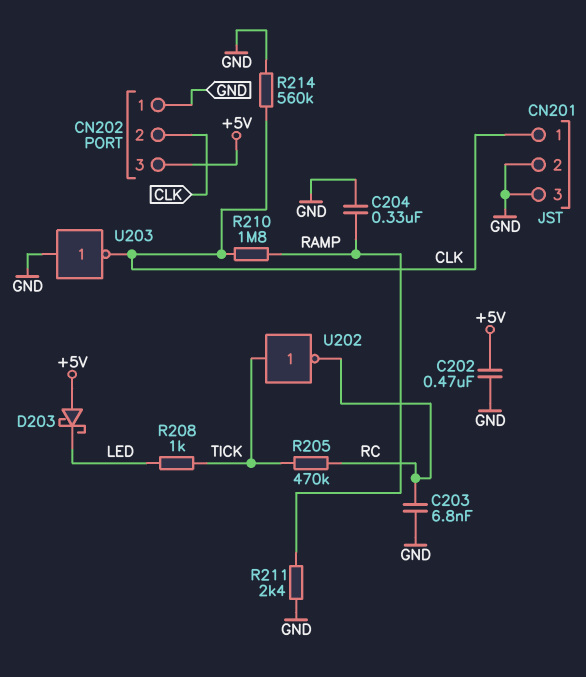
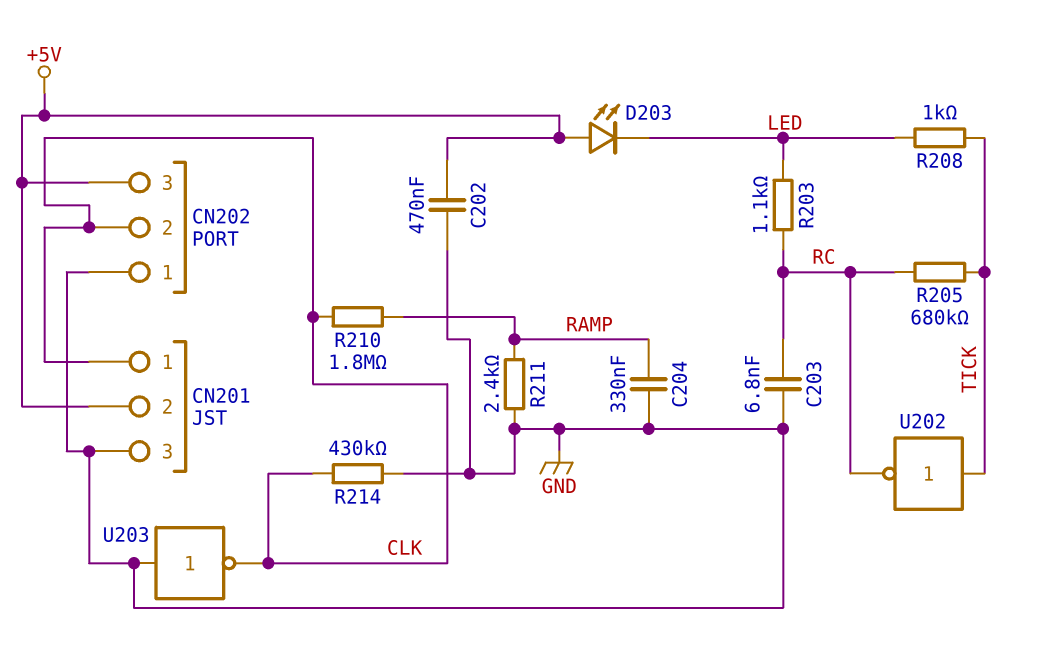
CN201 pin 2: GND -> +5V
D203: schottky (A +5V, K LED) -> LED (A +5V, K LED)
R203: none -> 1.1k (LED, RC)
R205: 470k (RC, TICK) -> 680k (RC, TICK)
R214: 560k (CLK, GND) -> 430k (CLK, GND)

